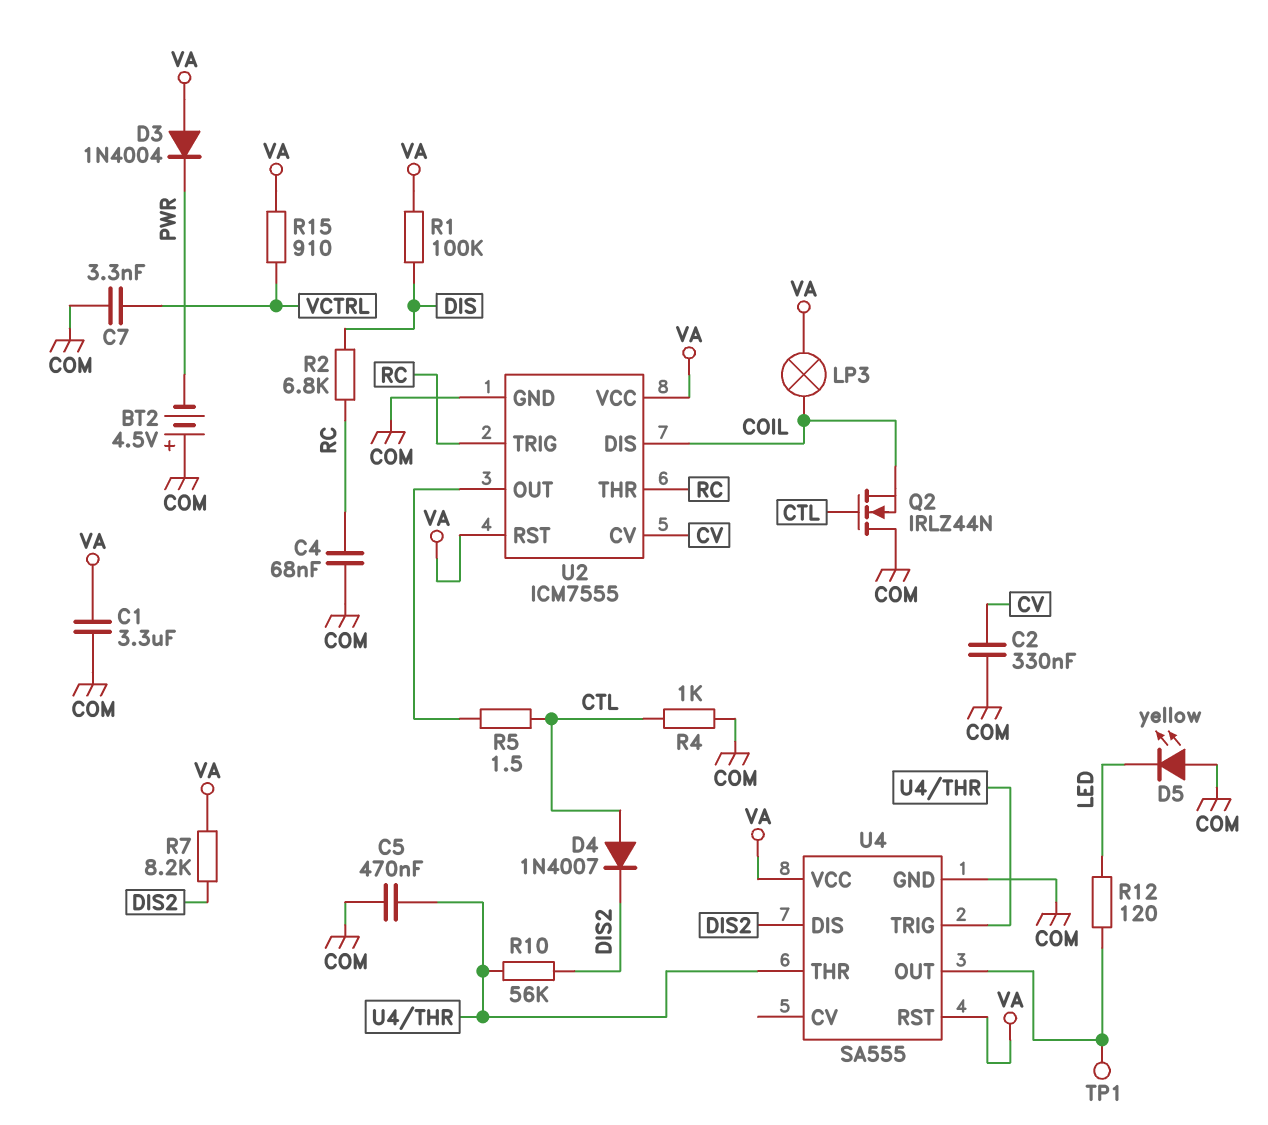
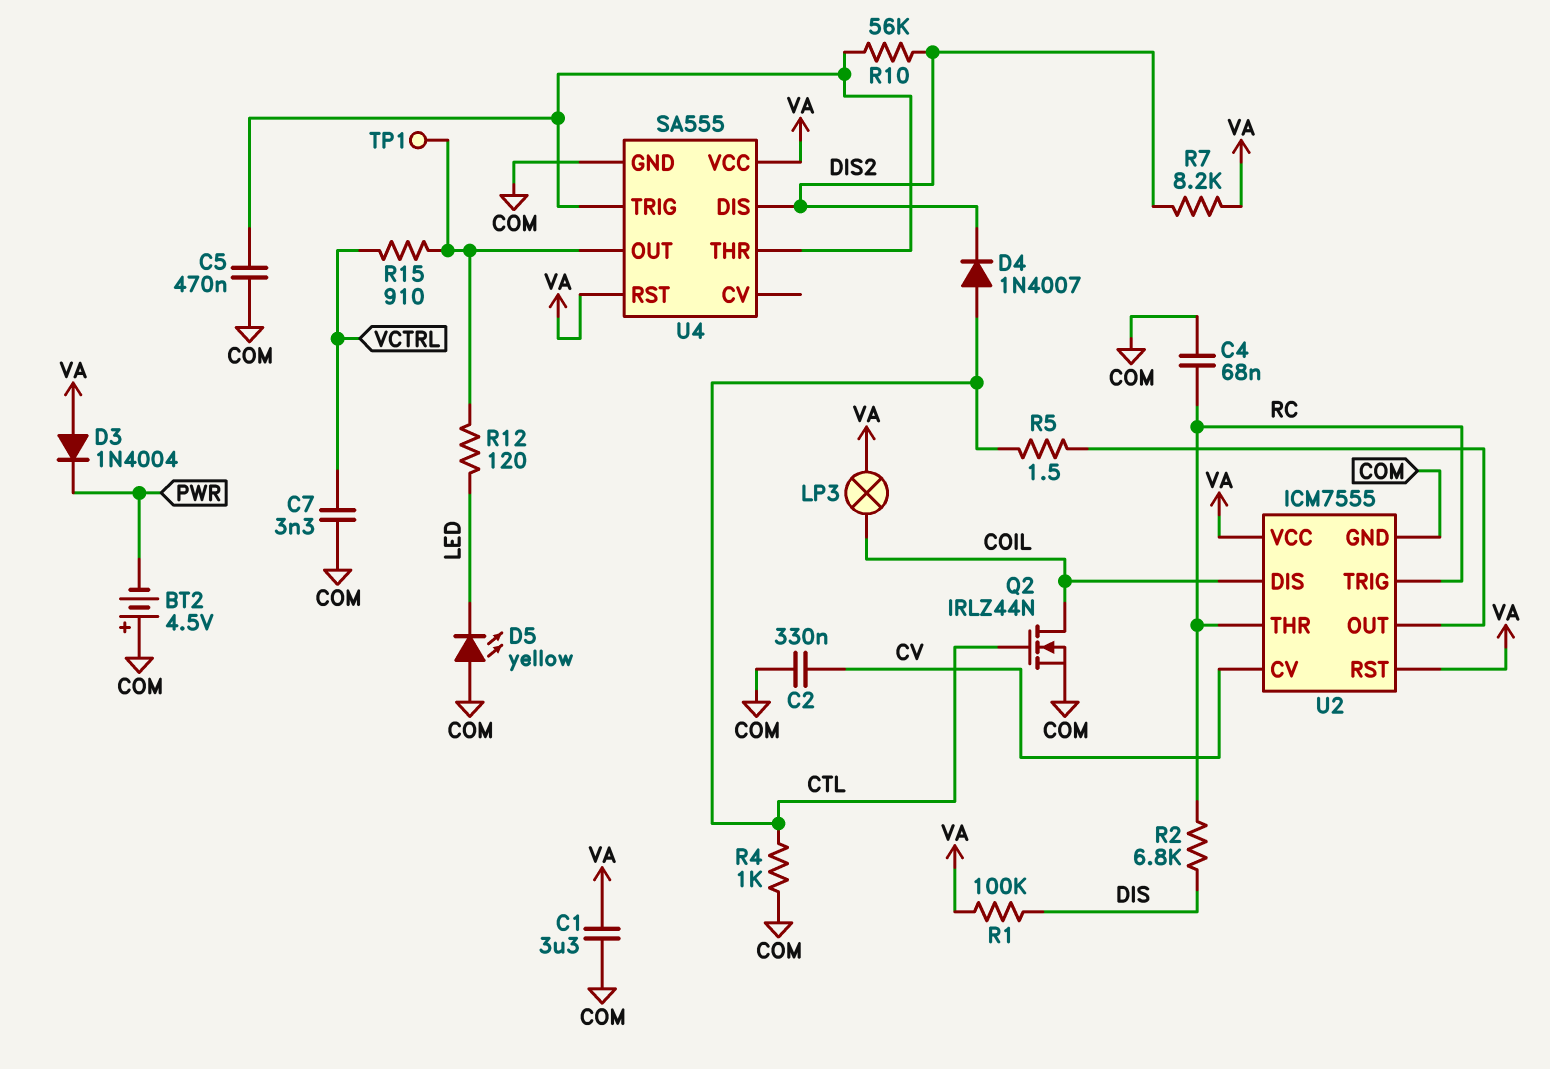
Q2: NMOS IRLZ44N (G CTL, D COM, S COIL) -> NMOS IRLZ44N (G CTL, D COIL, S COM)
R15: 910 (VA, VCTRL) -> 910 (U4/OUT, VCTRL)

